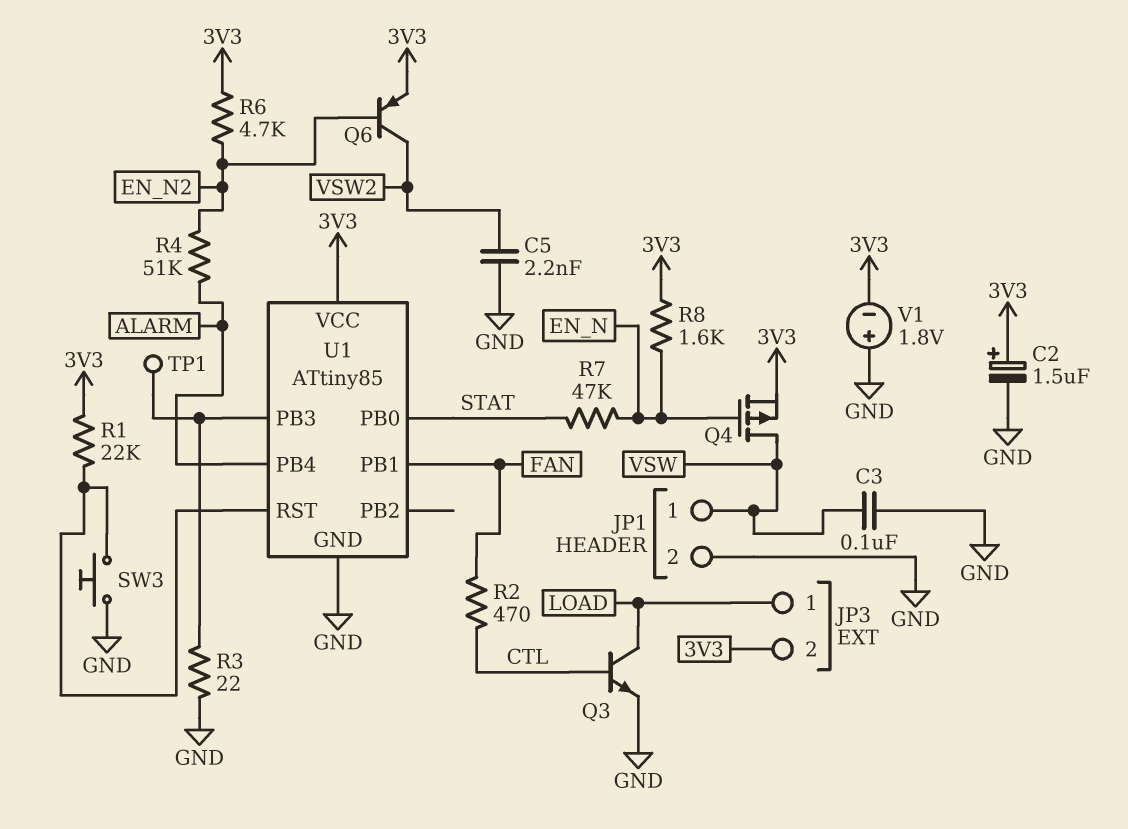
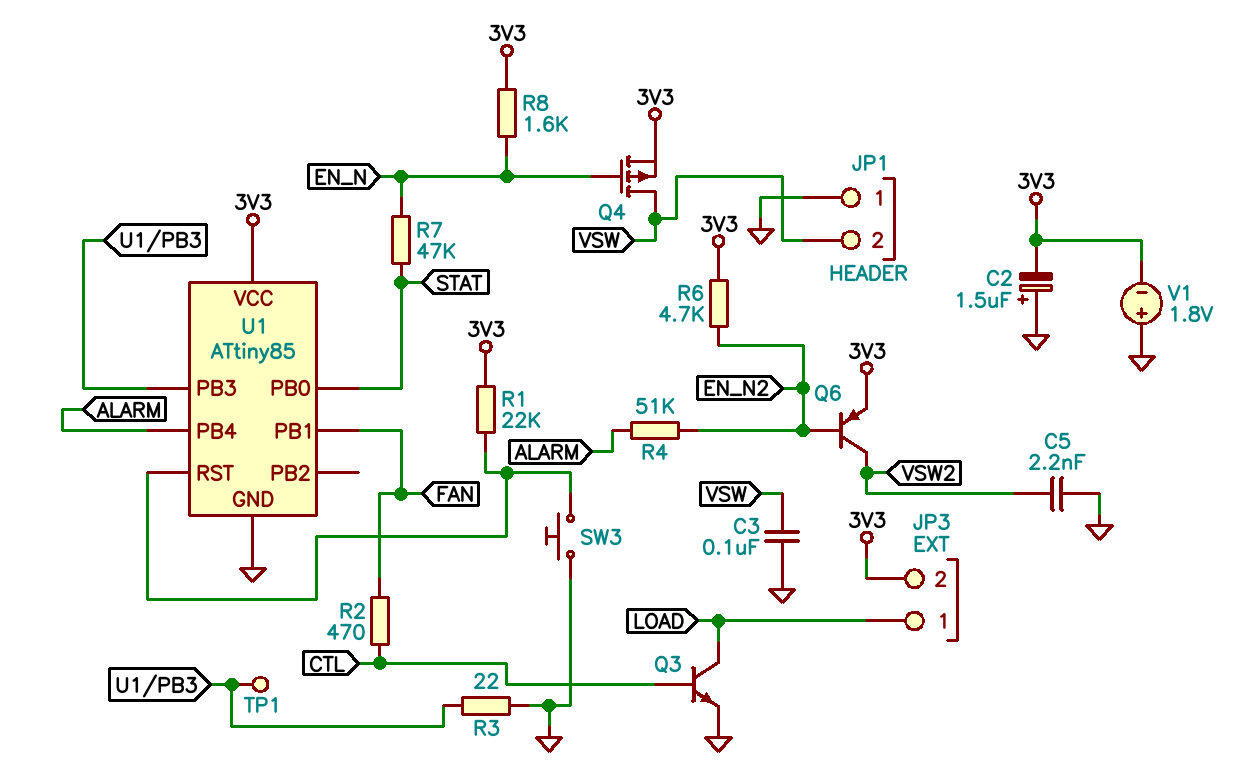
C2: 1.5uF (plus 3V3, minus GND) -> 1.5uF (plus GND, minus 3V3)
JP1 pin 1: VSW -> GND
JP1 pin 2: GND -> VSW

